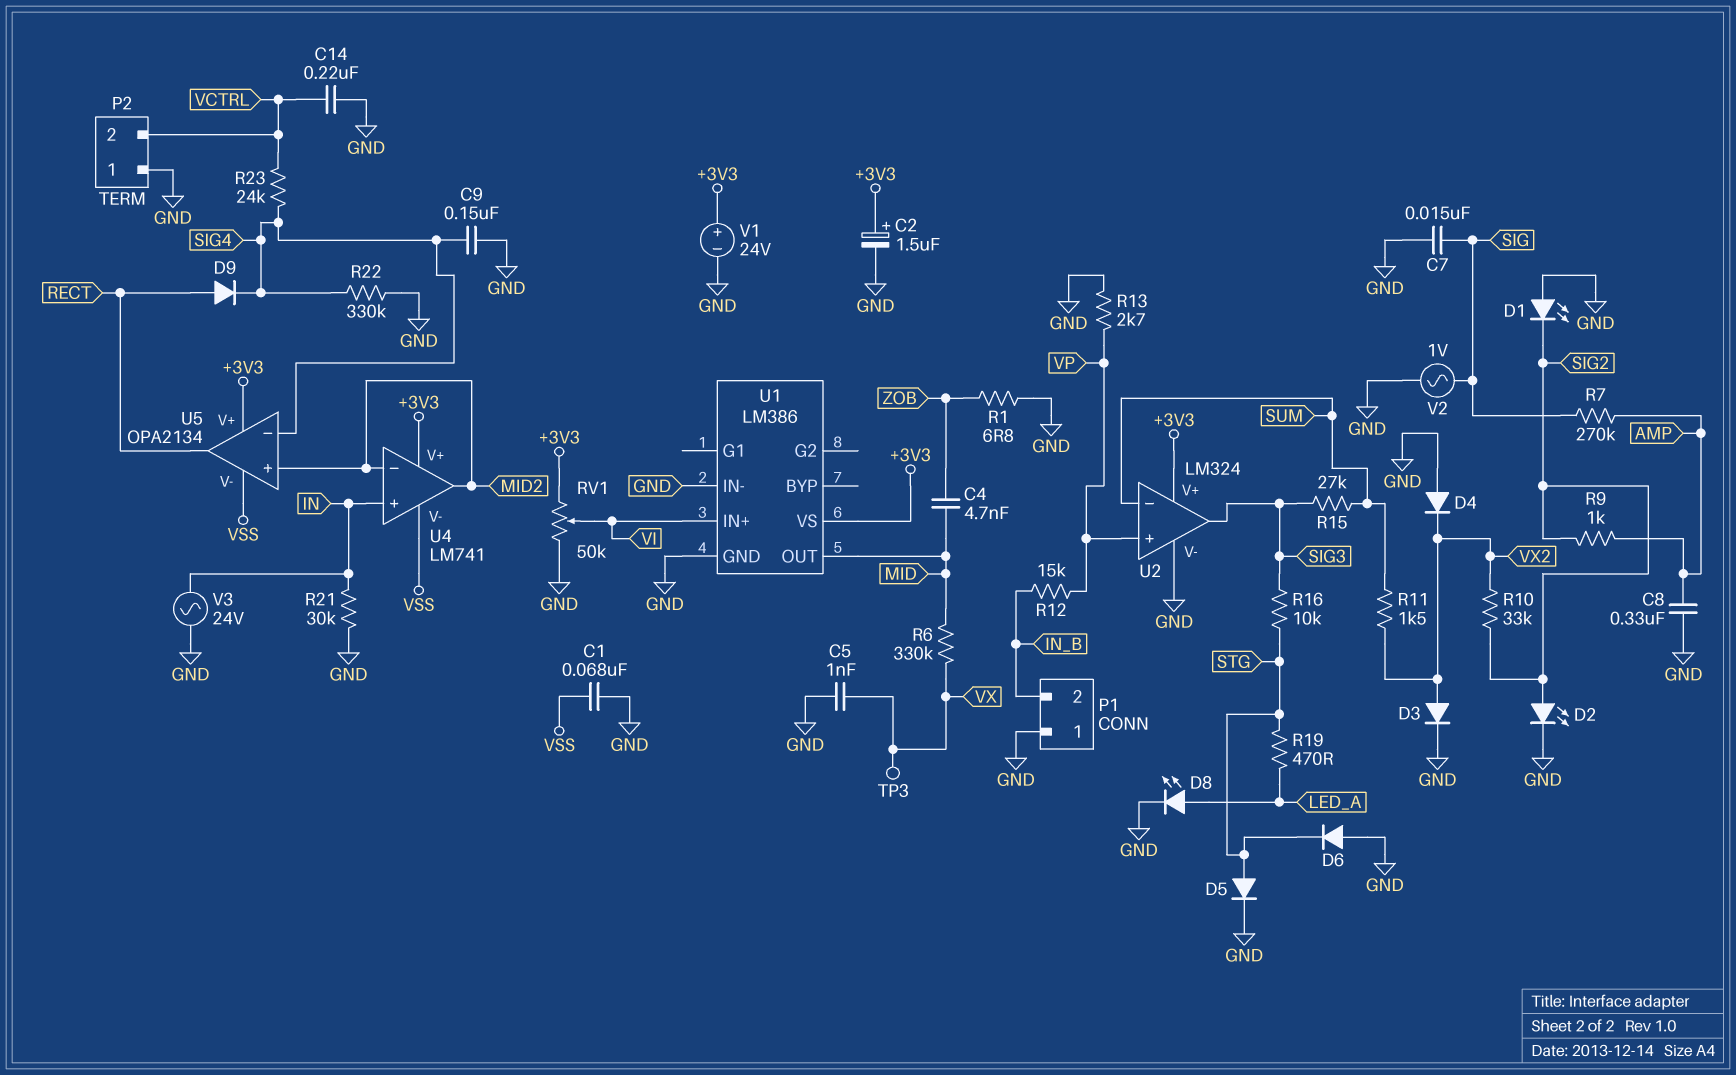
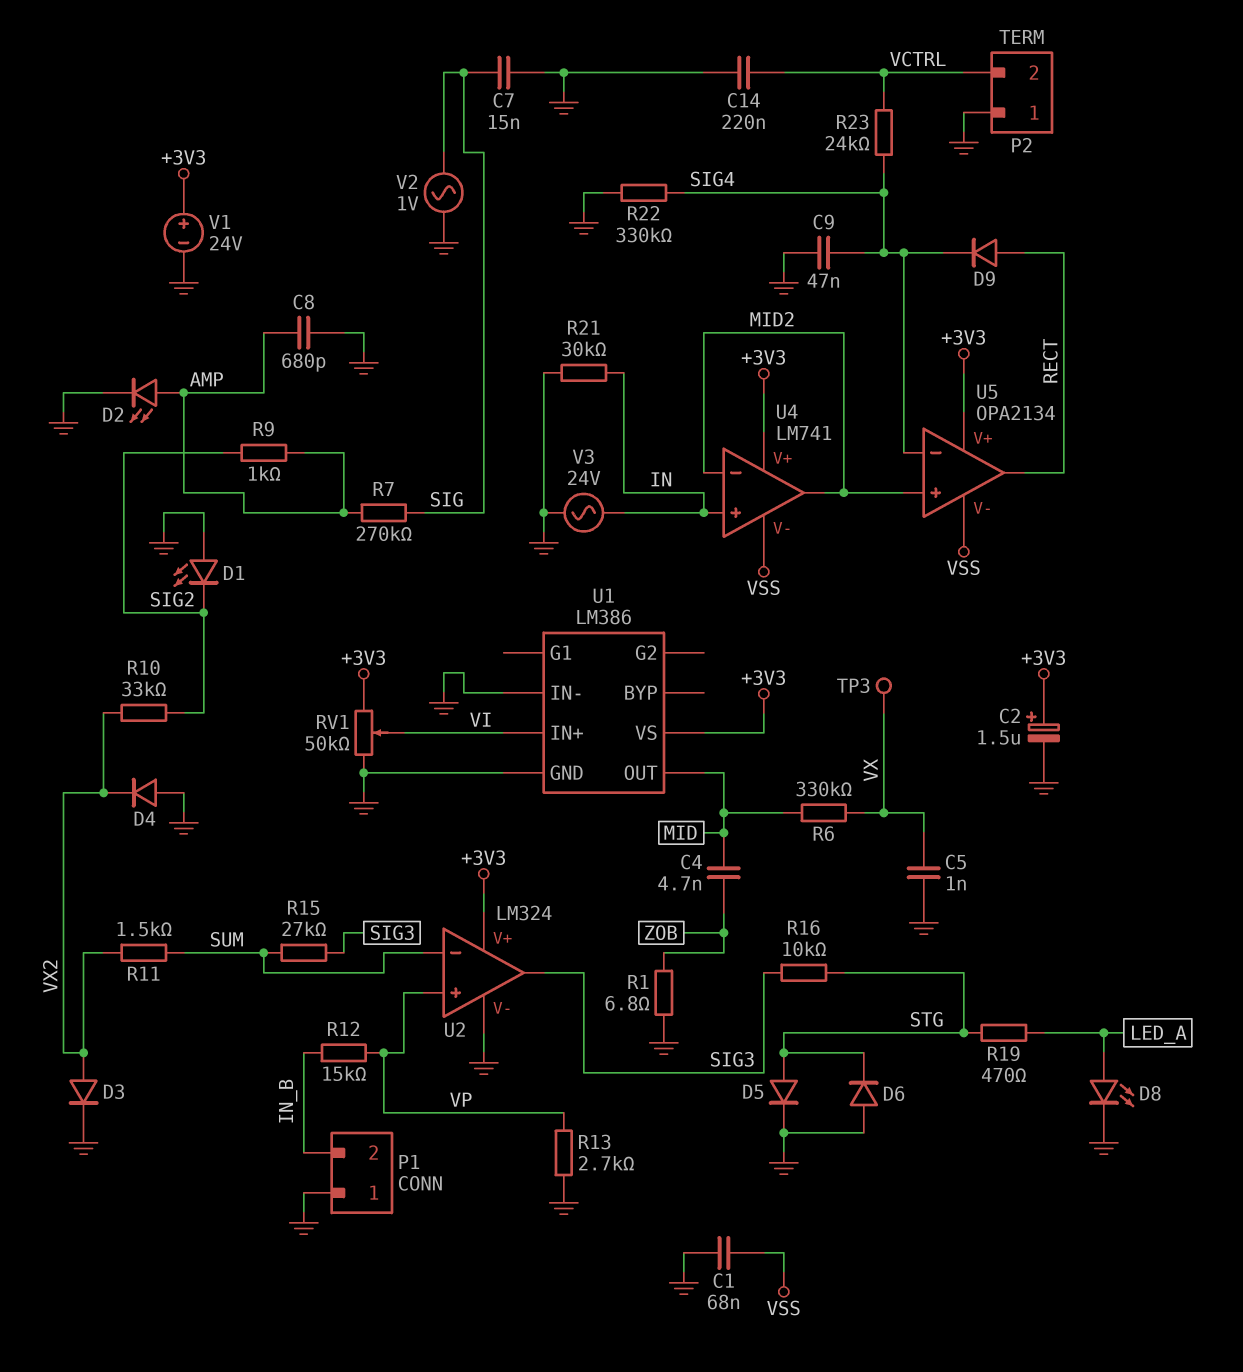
C8: 330nF (AMP, GND) -> 680pF (AMP, GND)
C9: 150nF (GND, SIG4) -> 47nF (GND, SIG4)
D2: LED (A SIG2, K GND) -> LED (A AMP, K GND)

